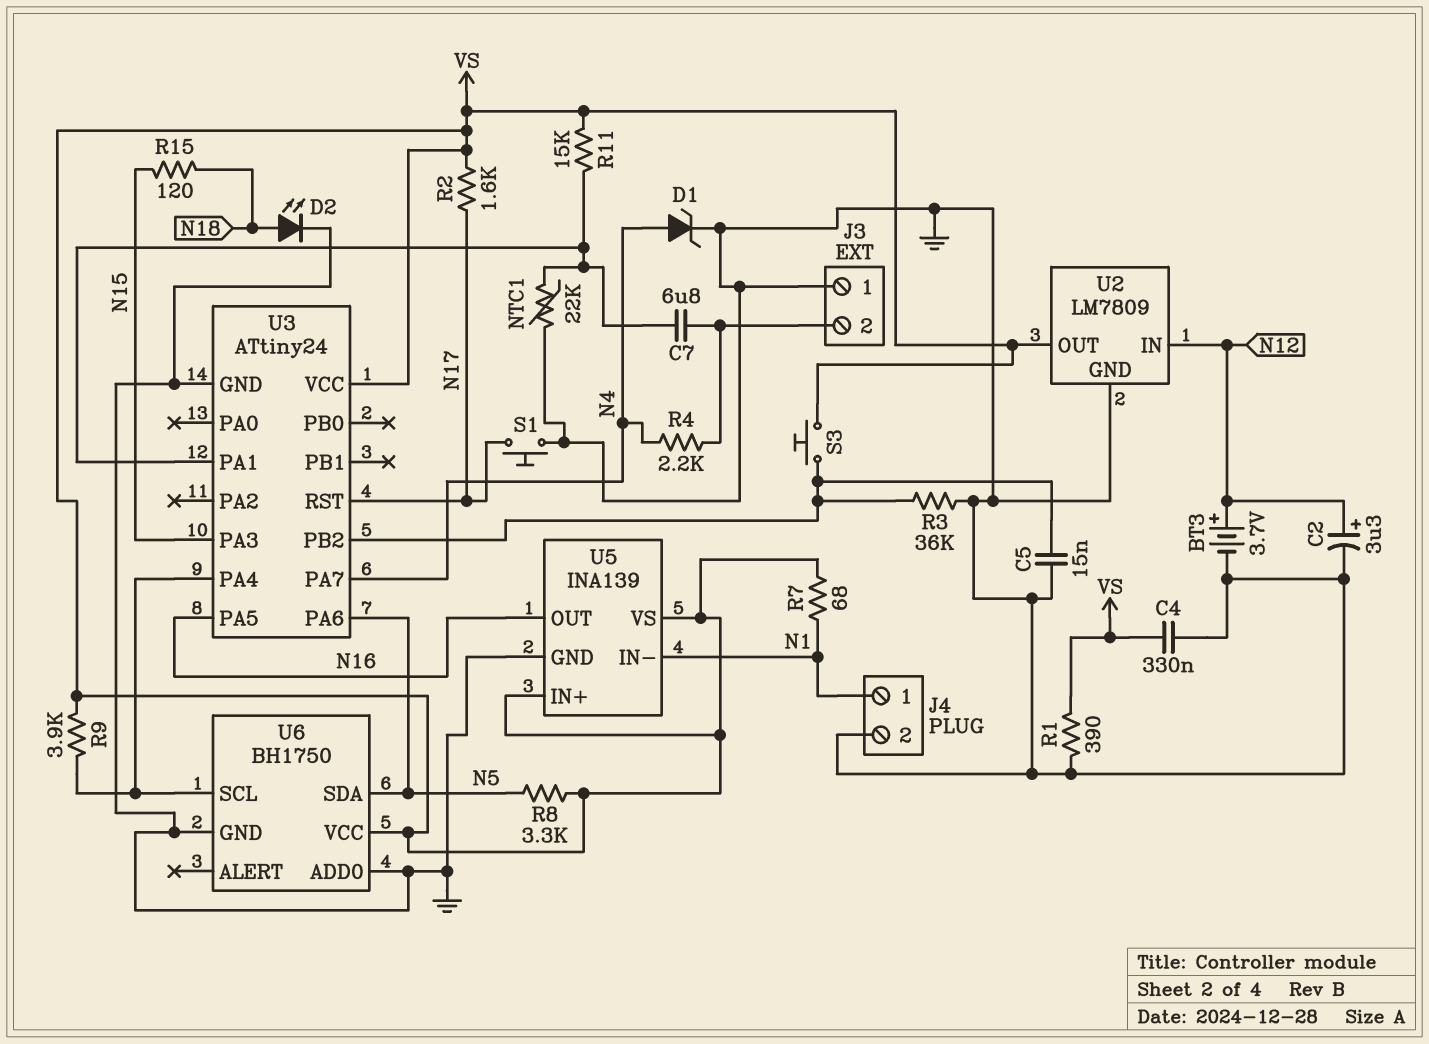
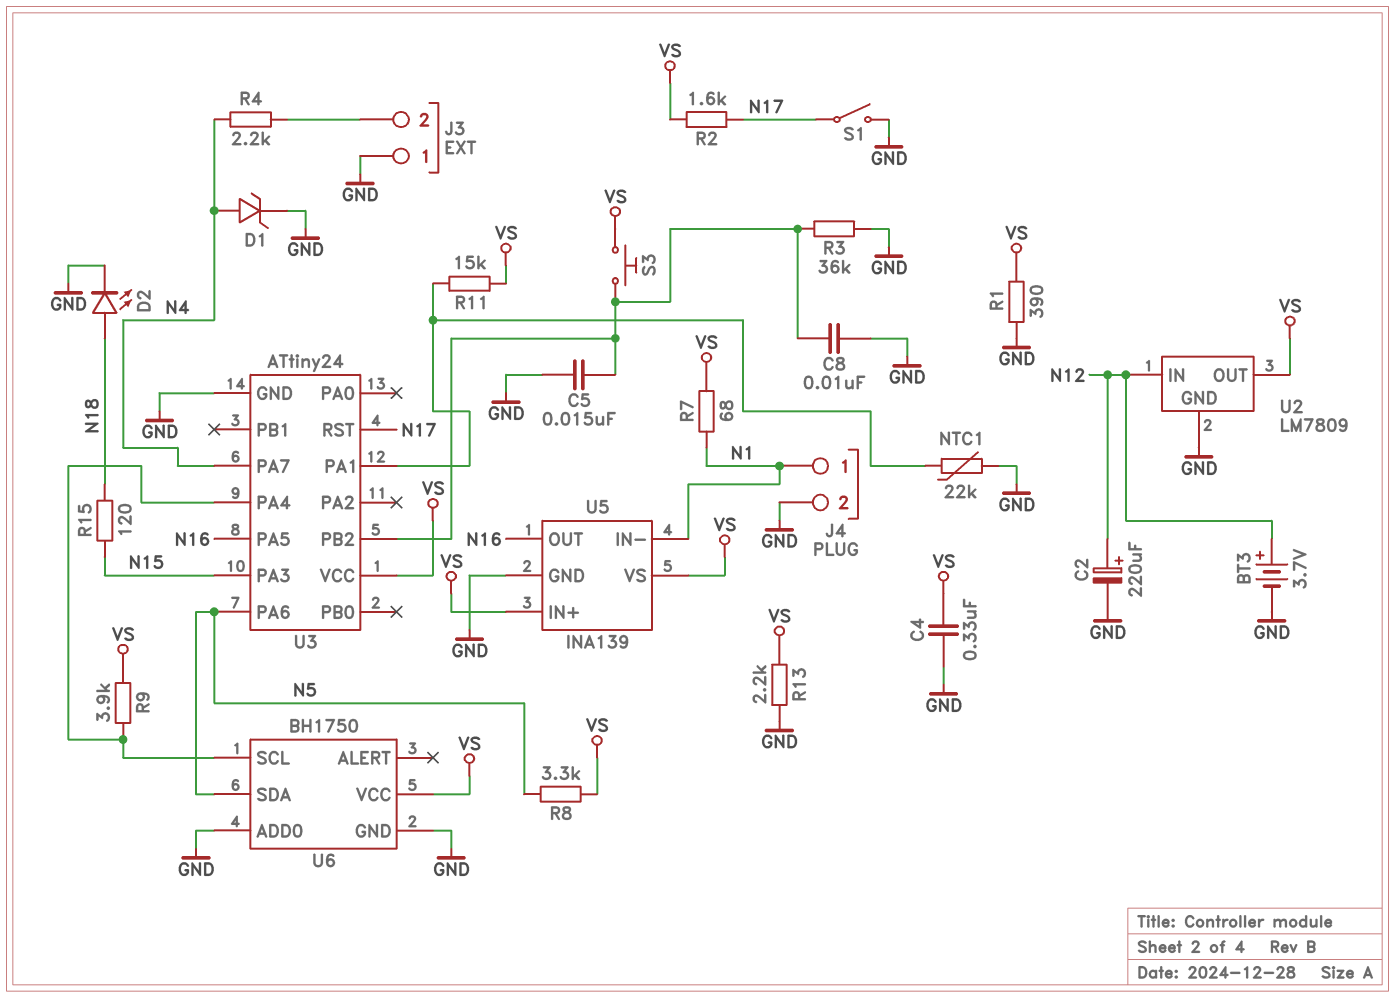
C2: 3.3uF (plus N12, minus GND) -> 220uF (plus N12, minus GND)
C7: 6.8uF (J3/2, U3/PA1) -> none
C8: none -> 10nF (GND, U3/PB2)
R13: none -> 2.2k (GND, VS)
S1: button (GND, N17) -> switch (GND, N17)

